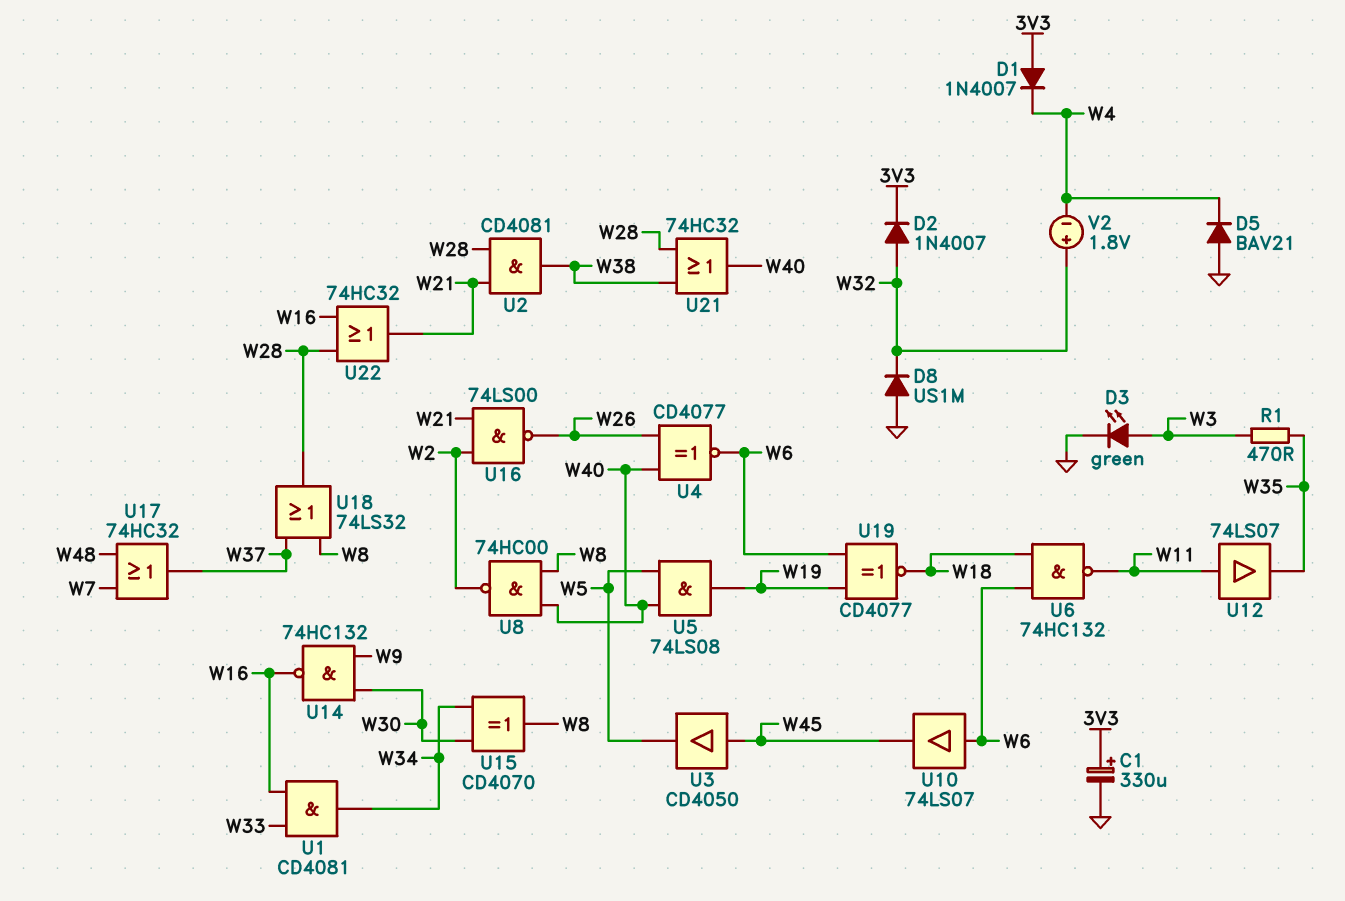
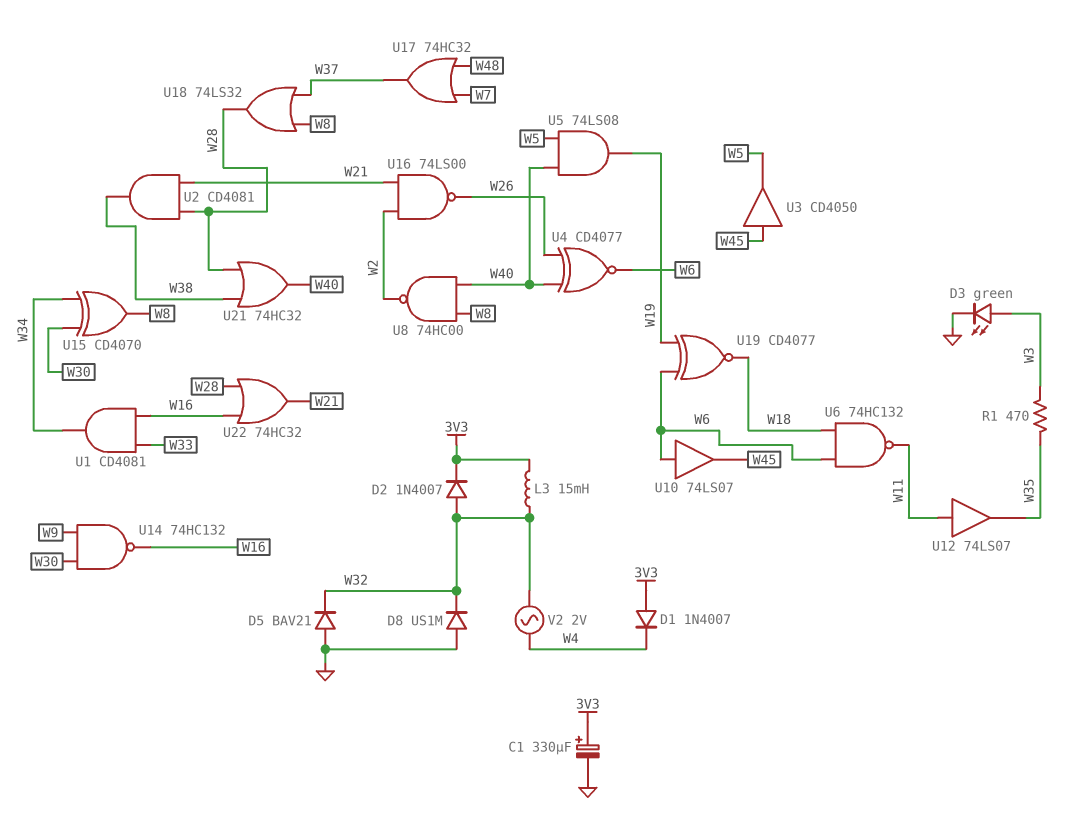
D5: diode BAV21 (A GND, K W4) -> diode BAV21 (A GND, K W32)
L3: none -> 15mH (3V3, W32)
V2: 1.8V (plus W32, minus W4) -> AC 2V (W4, W32)

